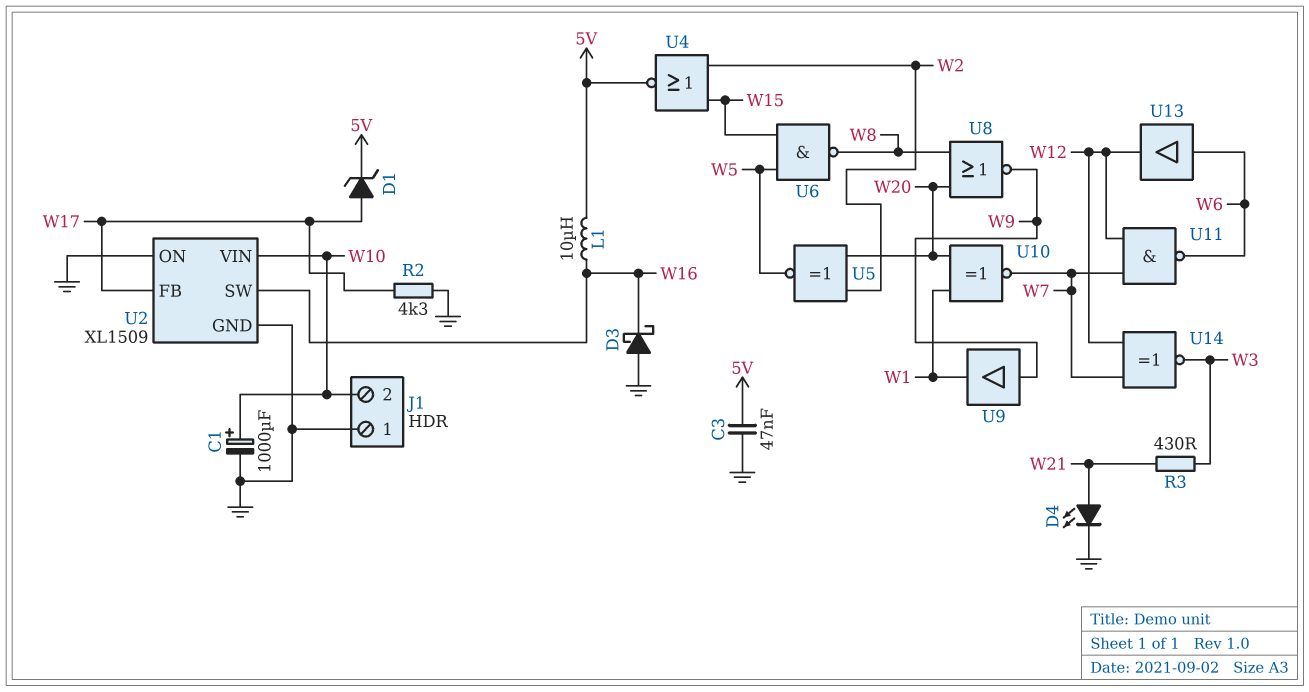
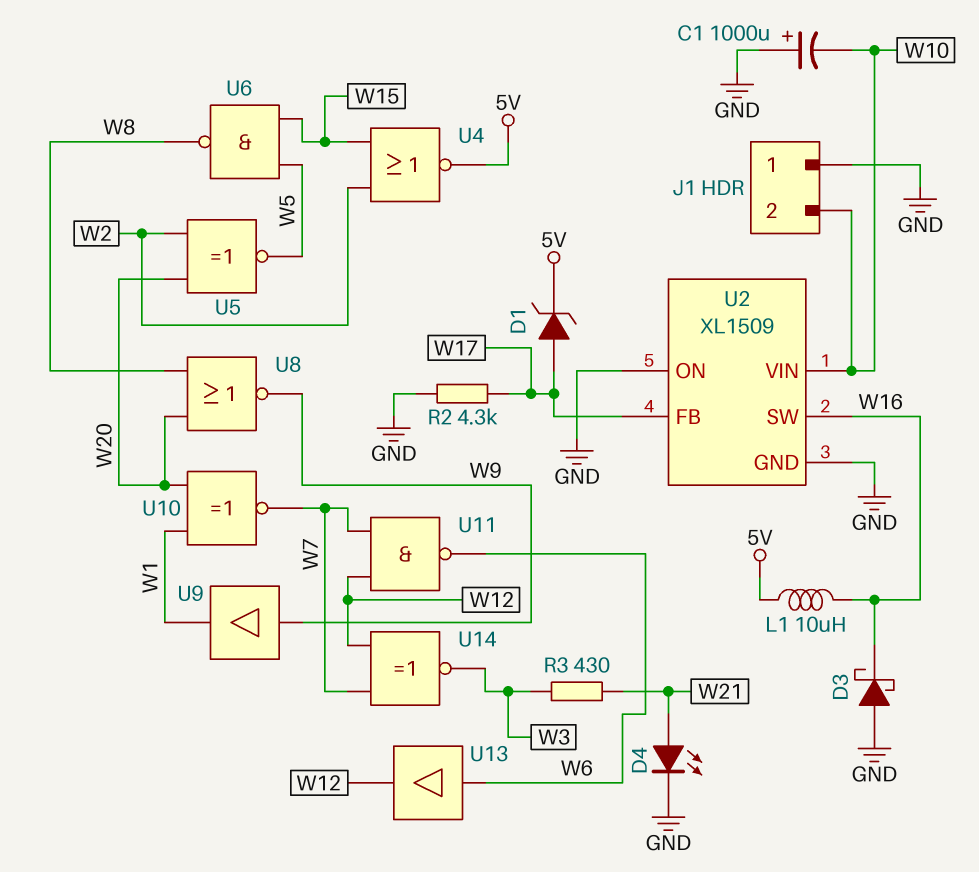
C1: 1000uF (plus W10, minus GND) -> 1000uF (plus GND, minus W10)
C3: 47nF (5V, GND) -> none

